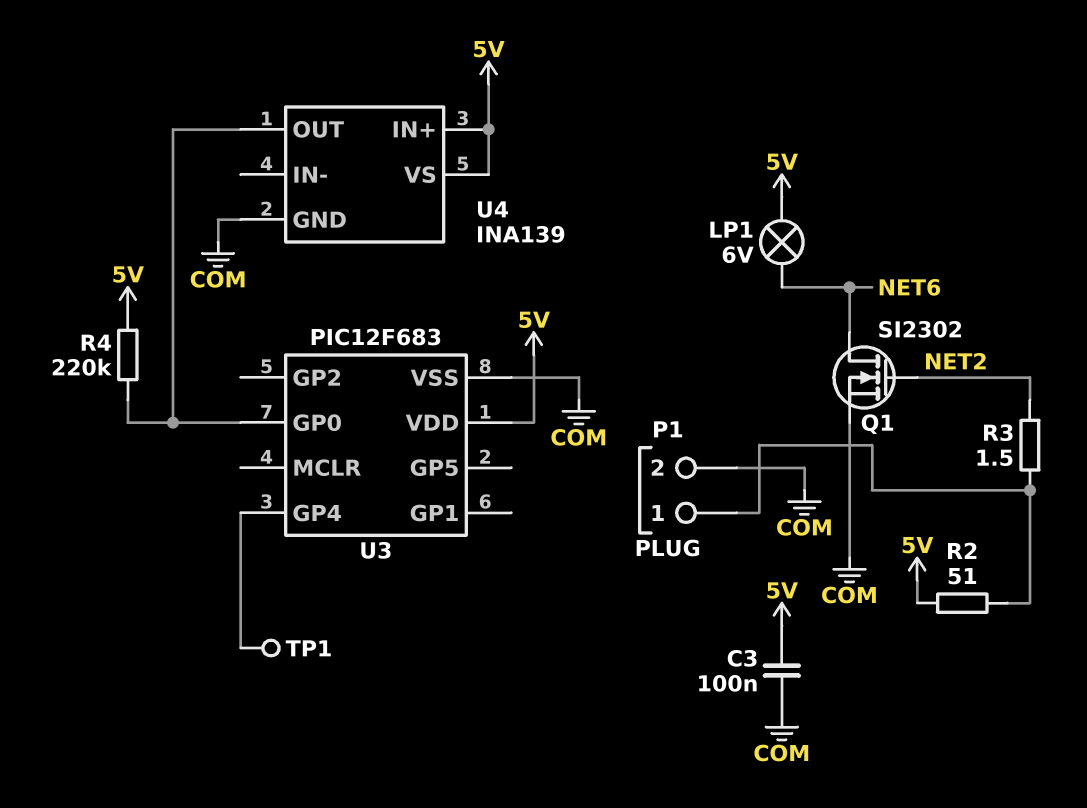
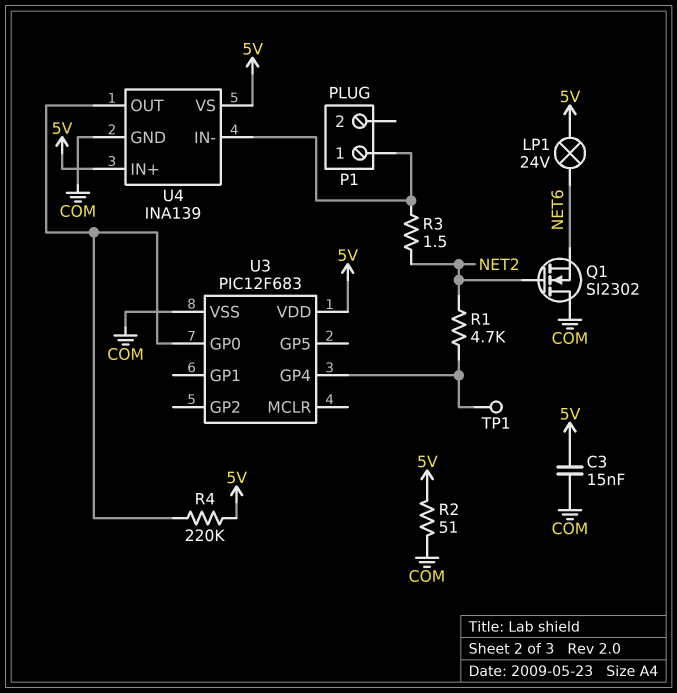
C3: 100nF (5V, COM) -> 15nF (5V, COM)
LP1: lamp 6V (5V, NET6) -> lamp 24V (5V, NET6)
P1 pin 2: COM -> none
Q1: NMOS SI2302 (G NET2, D NET6, S COM) -> NMOS SI2302 (G NET2, D COM, S NET6)
R1: none -> 4.7k (NET2, U3/GP4)
R2: 51 (5V, P1/1) -> 51 (5V, COM)
U4 pin IN-: none -> P1/1

